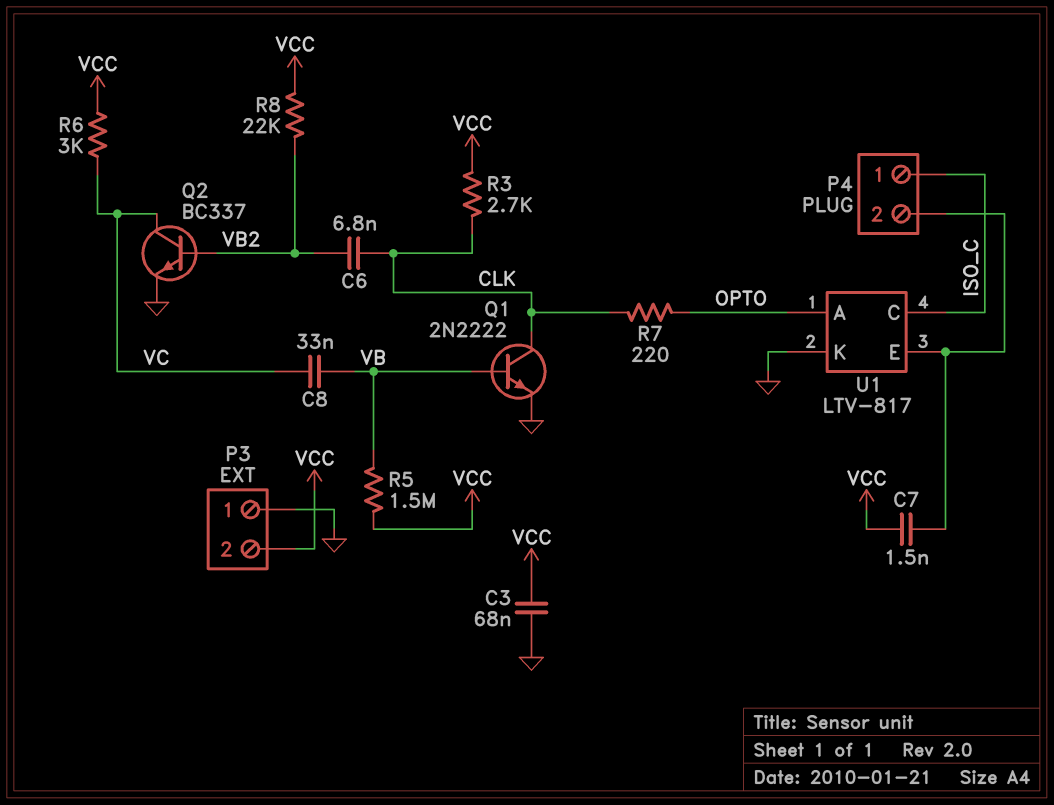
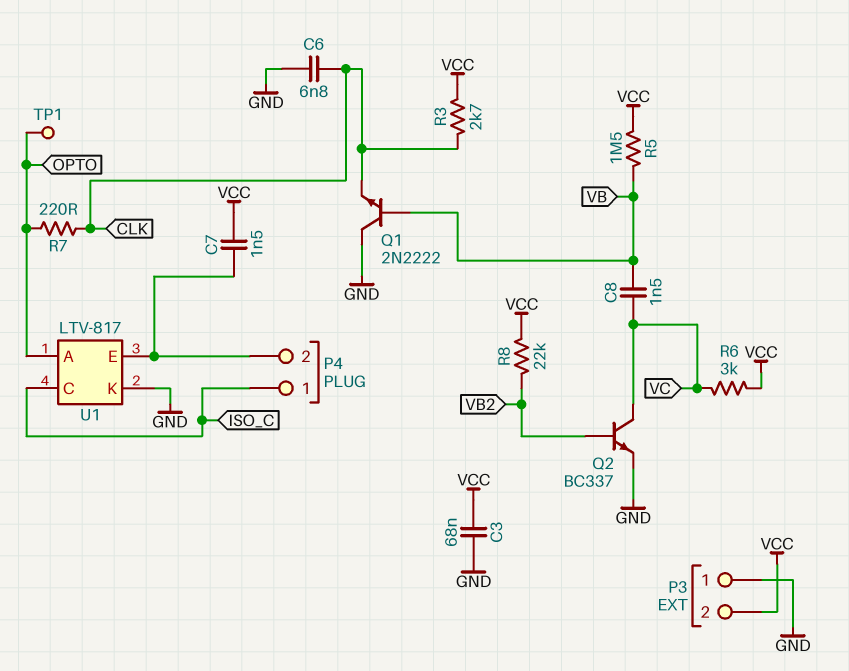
C6: 6.8nF (CLK, VB2) -> 6.8nF (CLK, GND)
C8: 33nF (VB, VC) -> 1.5nF (VB, VC)
Q1: NPN 2N2222 (B VB, C CLK, E GND) -> NPN 2N2222 (B VB, C GND, E CLK)
TP1: none -> test point (OPTO)

